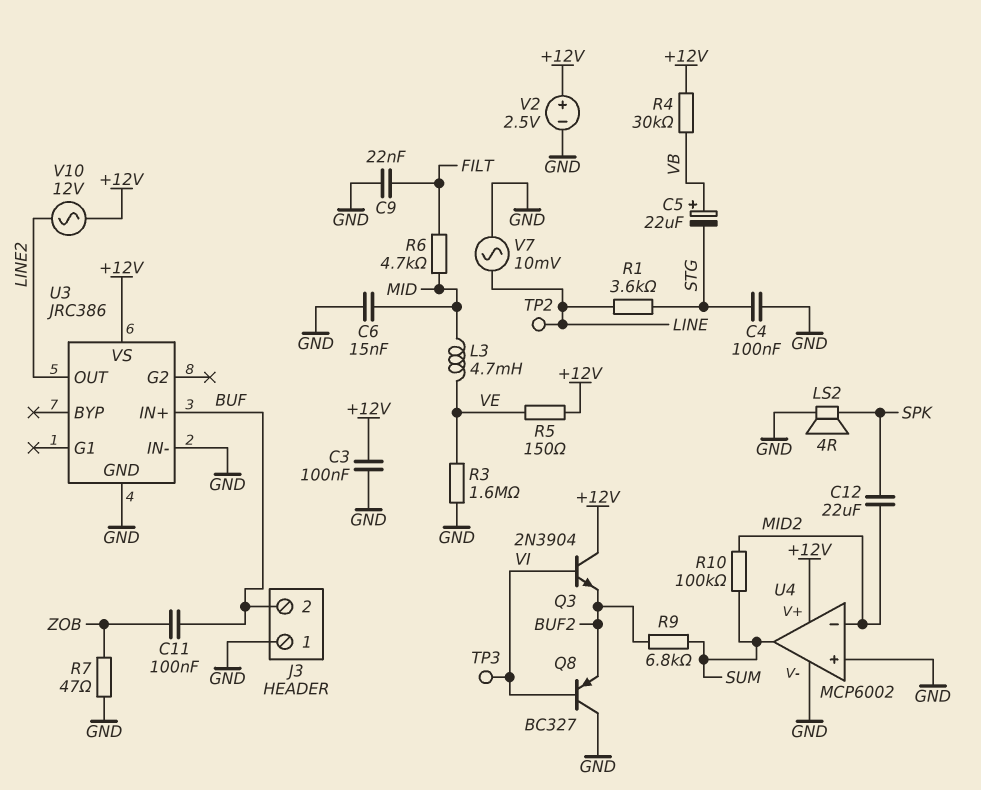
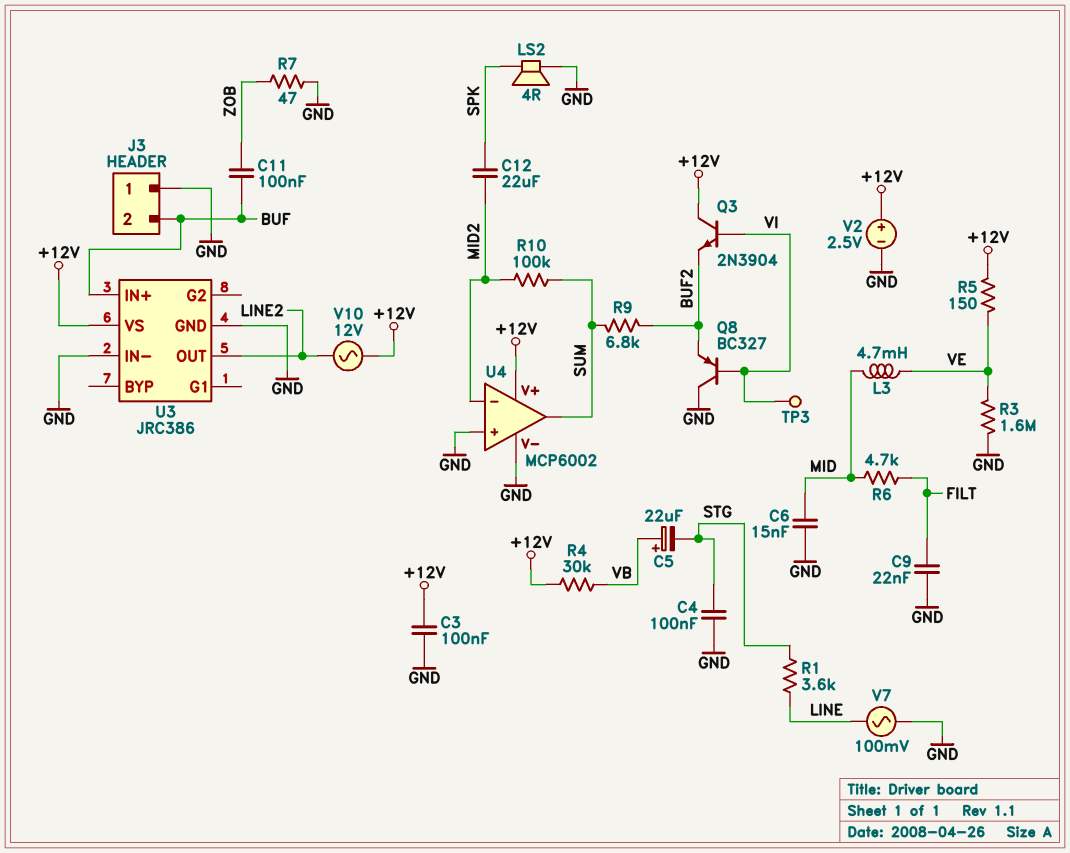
TP2: test point (LINE) -> none
V7: AC 10mV (GND, LINE) -> AC 100mV (GND, LINE)

